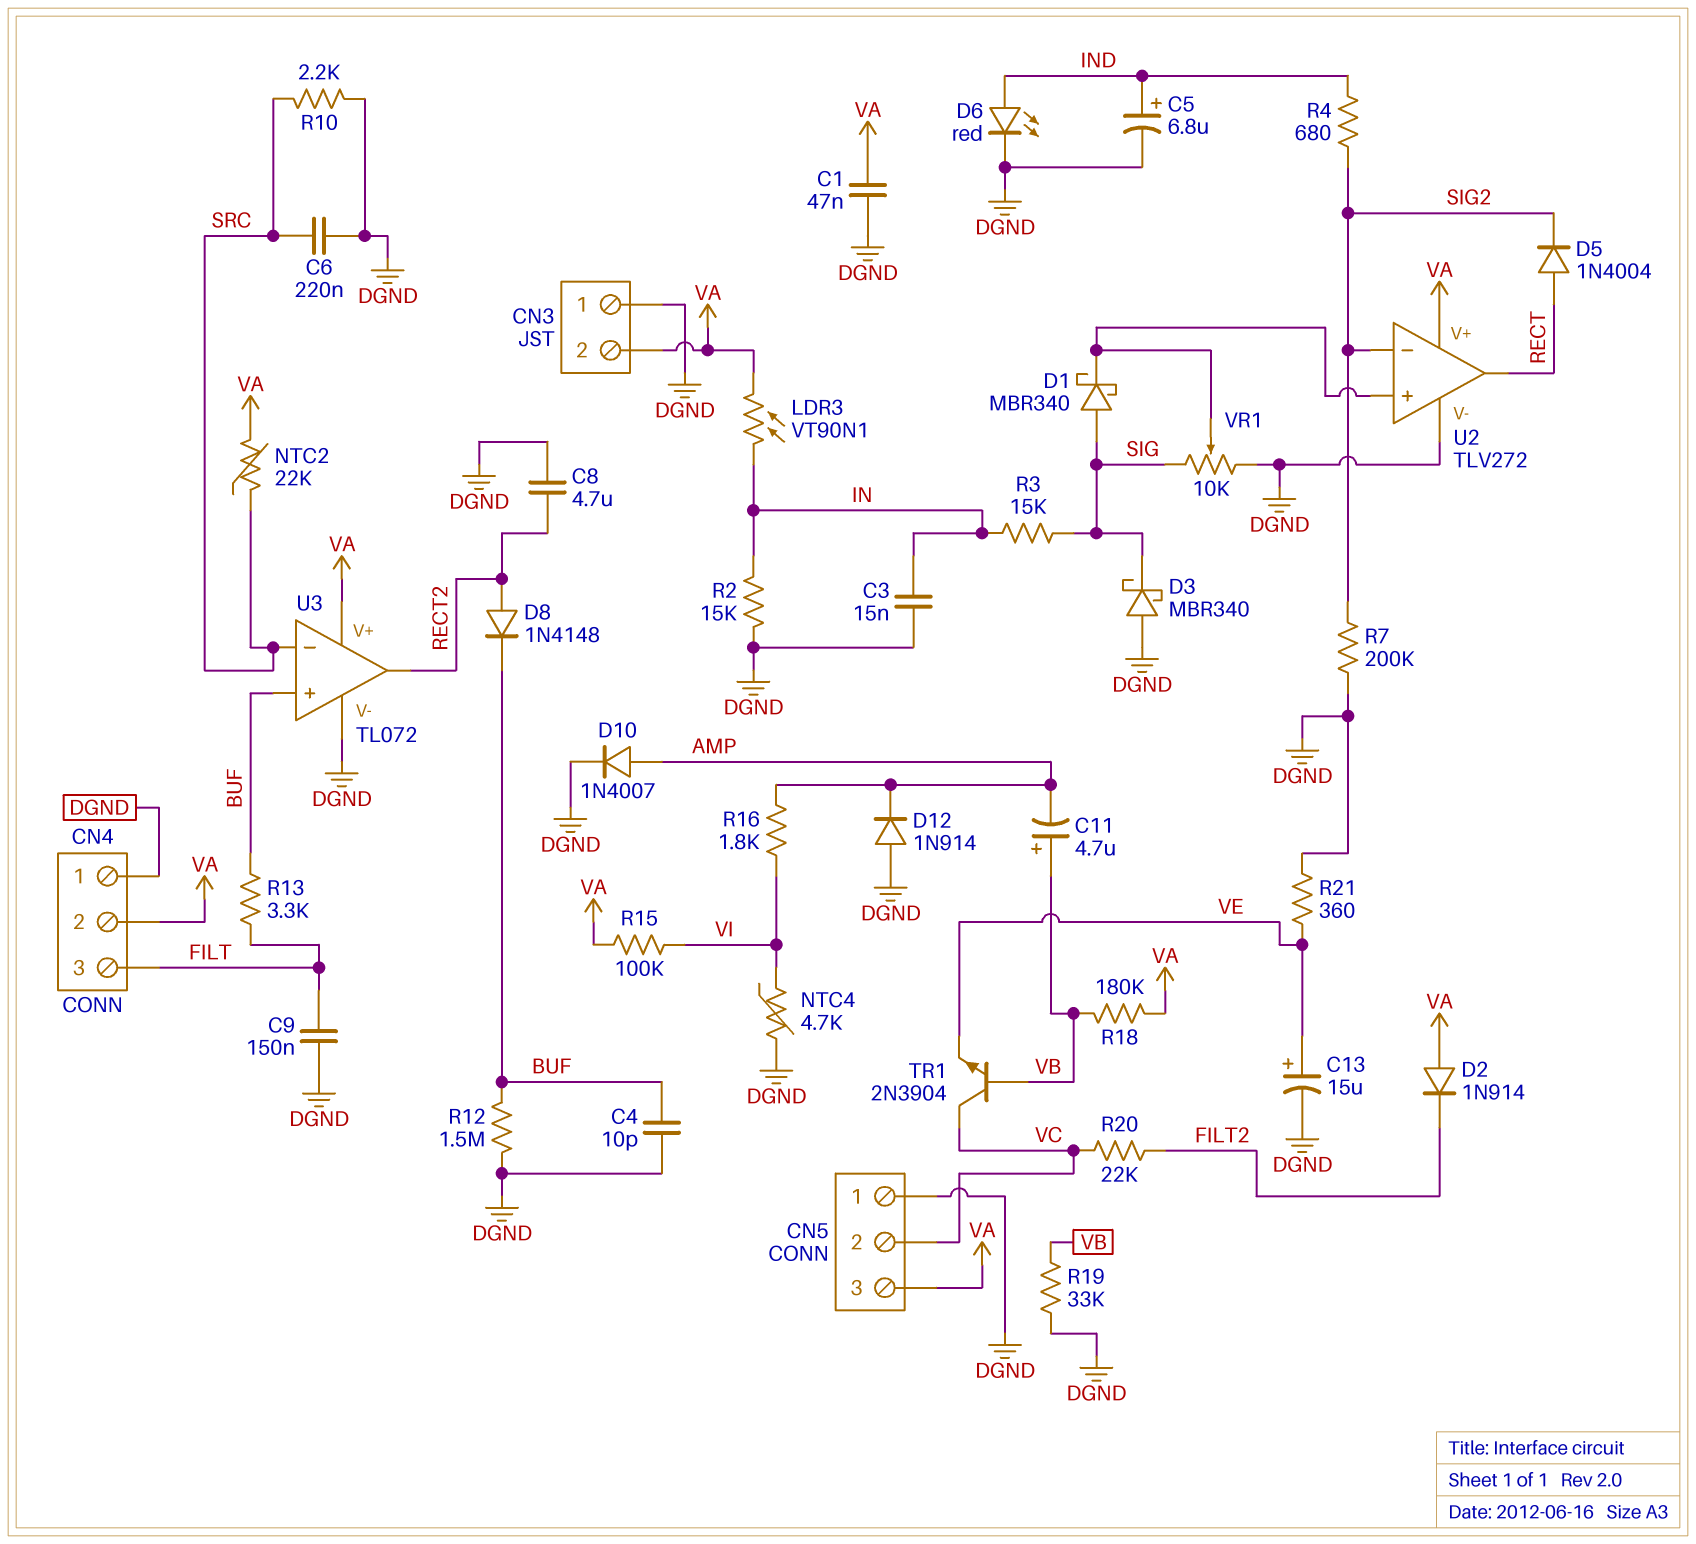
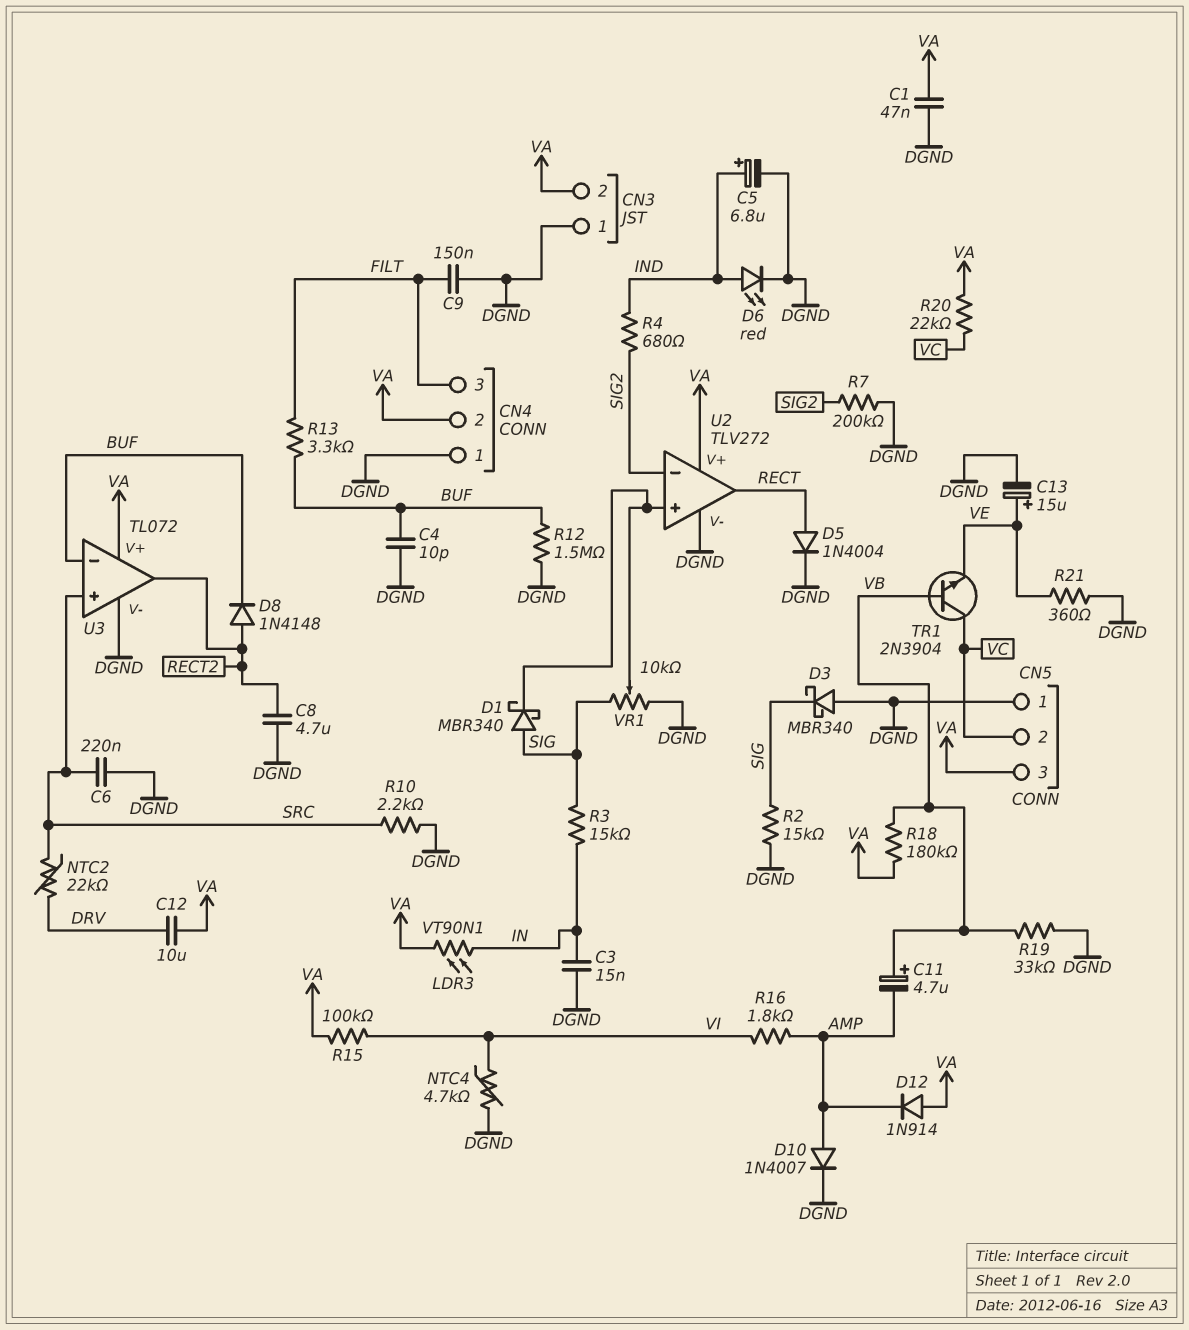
C12: none -> 10uF (DRV, VA)
D2: diode 1N914 (A VA, K FILT2) -> none
D5: diode 1N4004 (A RECT, K SIG2) -> diode 1N4004 (A RECT, K DGND)
D12: diode 1N914 (A DGND, K AMP) -> diode 1N914 (A VA, K AMP)
NTC2: 22k (SRC, VA) -> 22k (DRV, SRC)
R2: 15k (DGND, IN) -> 15k (DGND, SIG)
R20: 22k (FILT2, VC) -> 22k (VA, VC)
U3 pin in+: BUF -> SRC
U3 pin in-: SRC -> BUF

